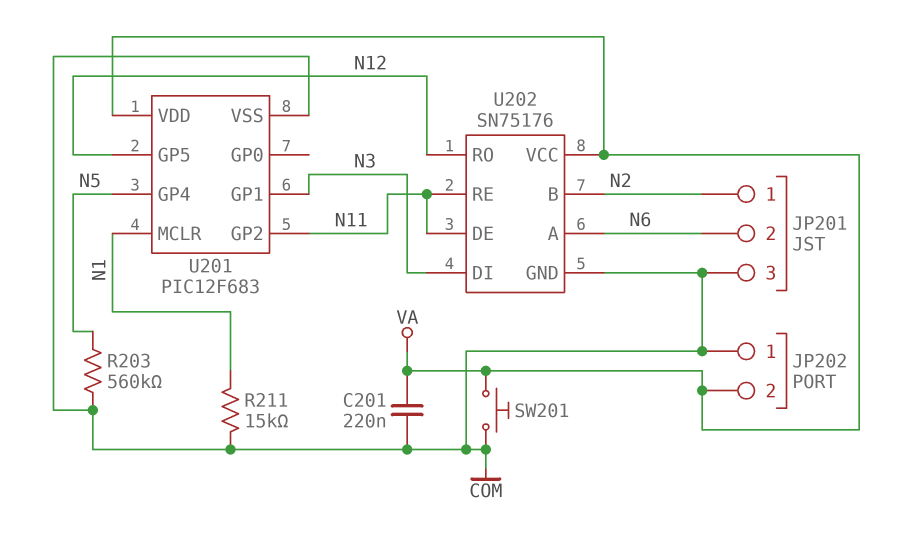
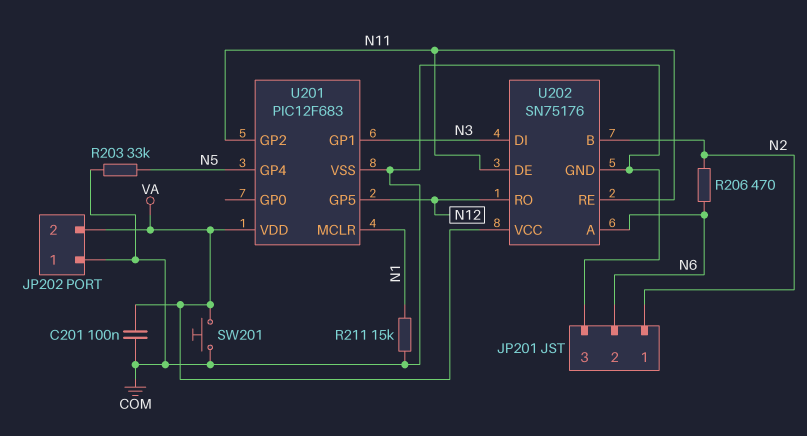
C201: 220nF (COM, VA) -> 100nF (COM, VA)
R203: 560k (COM, N5) -> 33k (COM, N5)
R206: none -> 470 (N2, N6)

